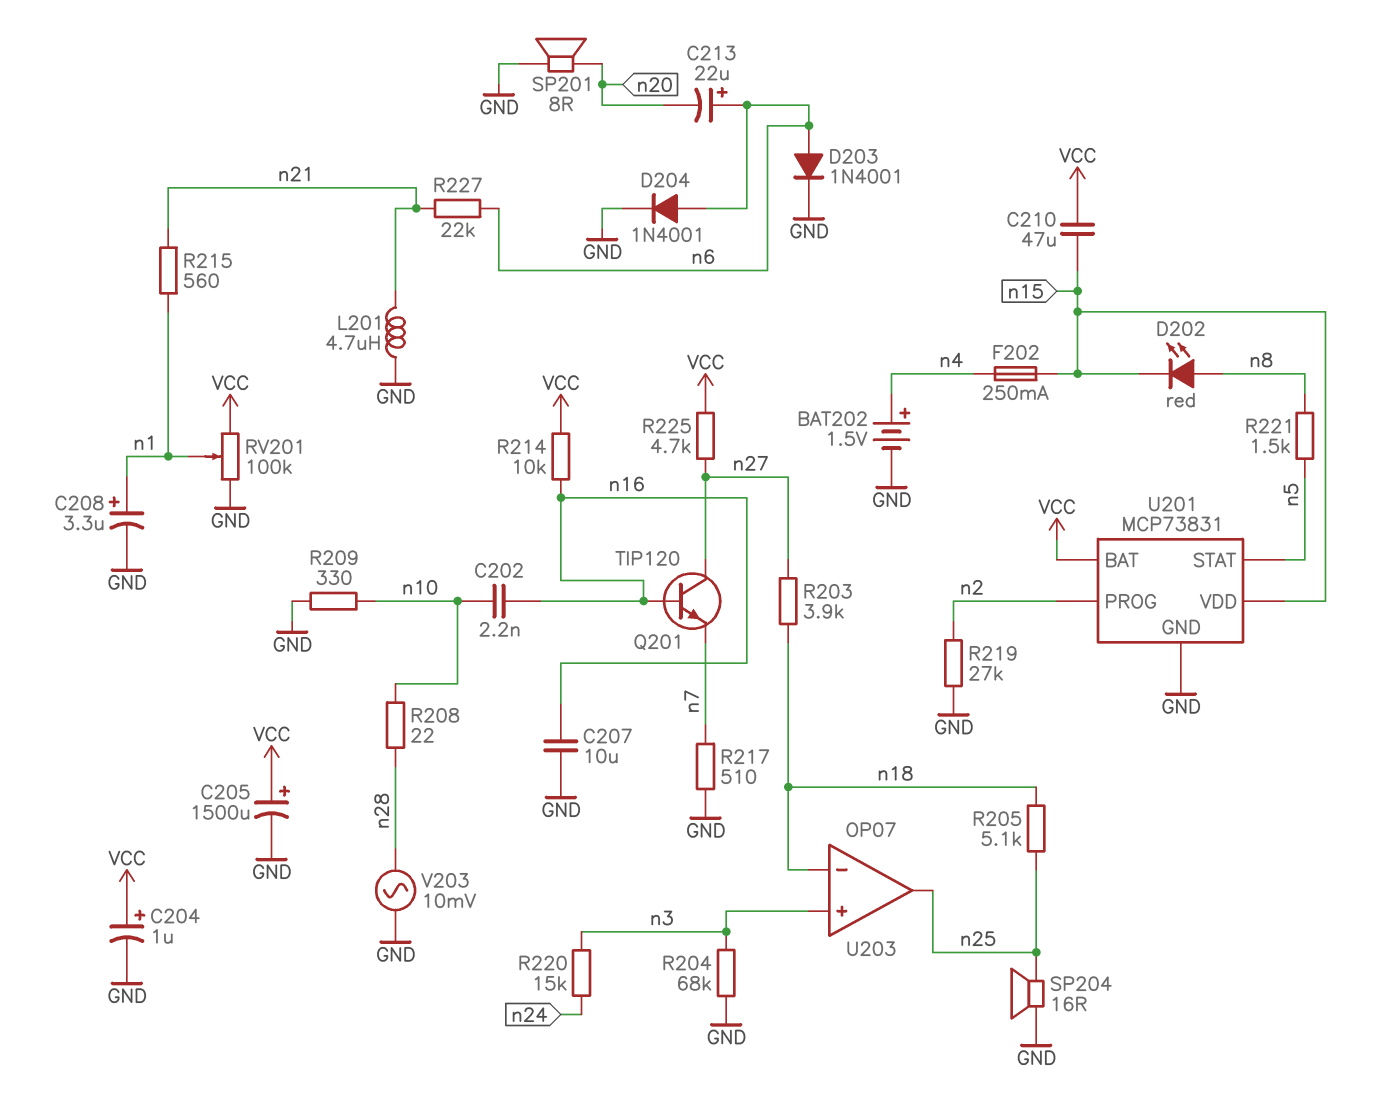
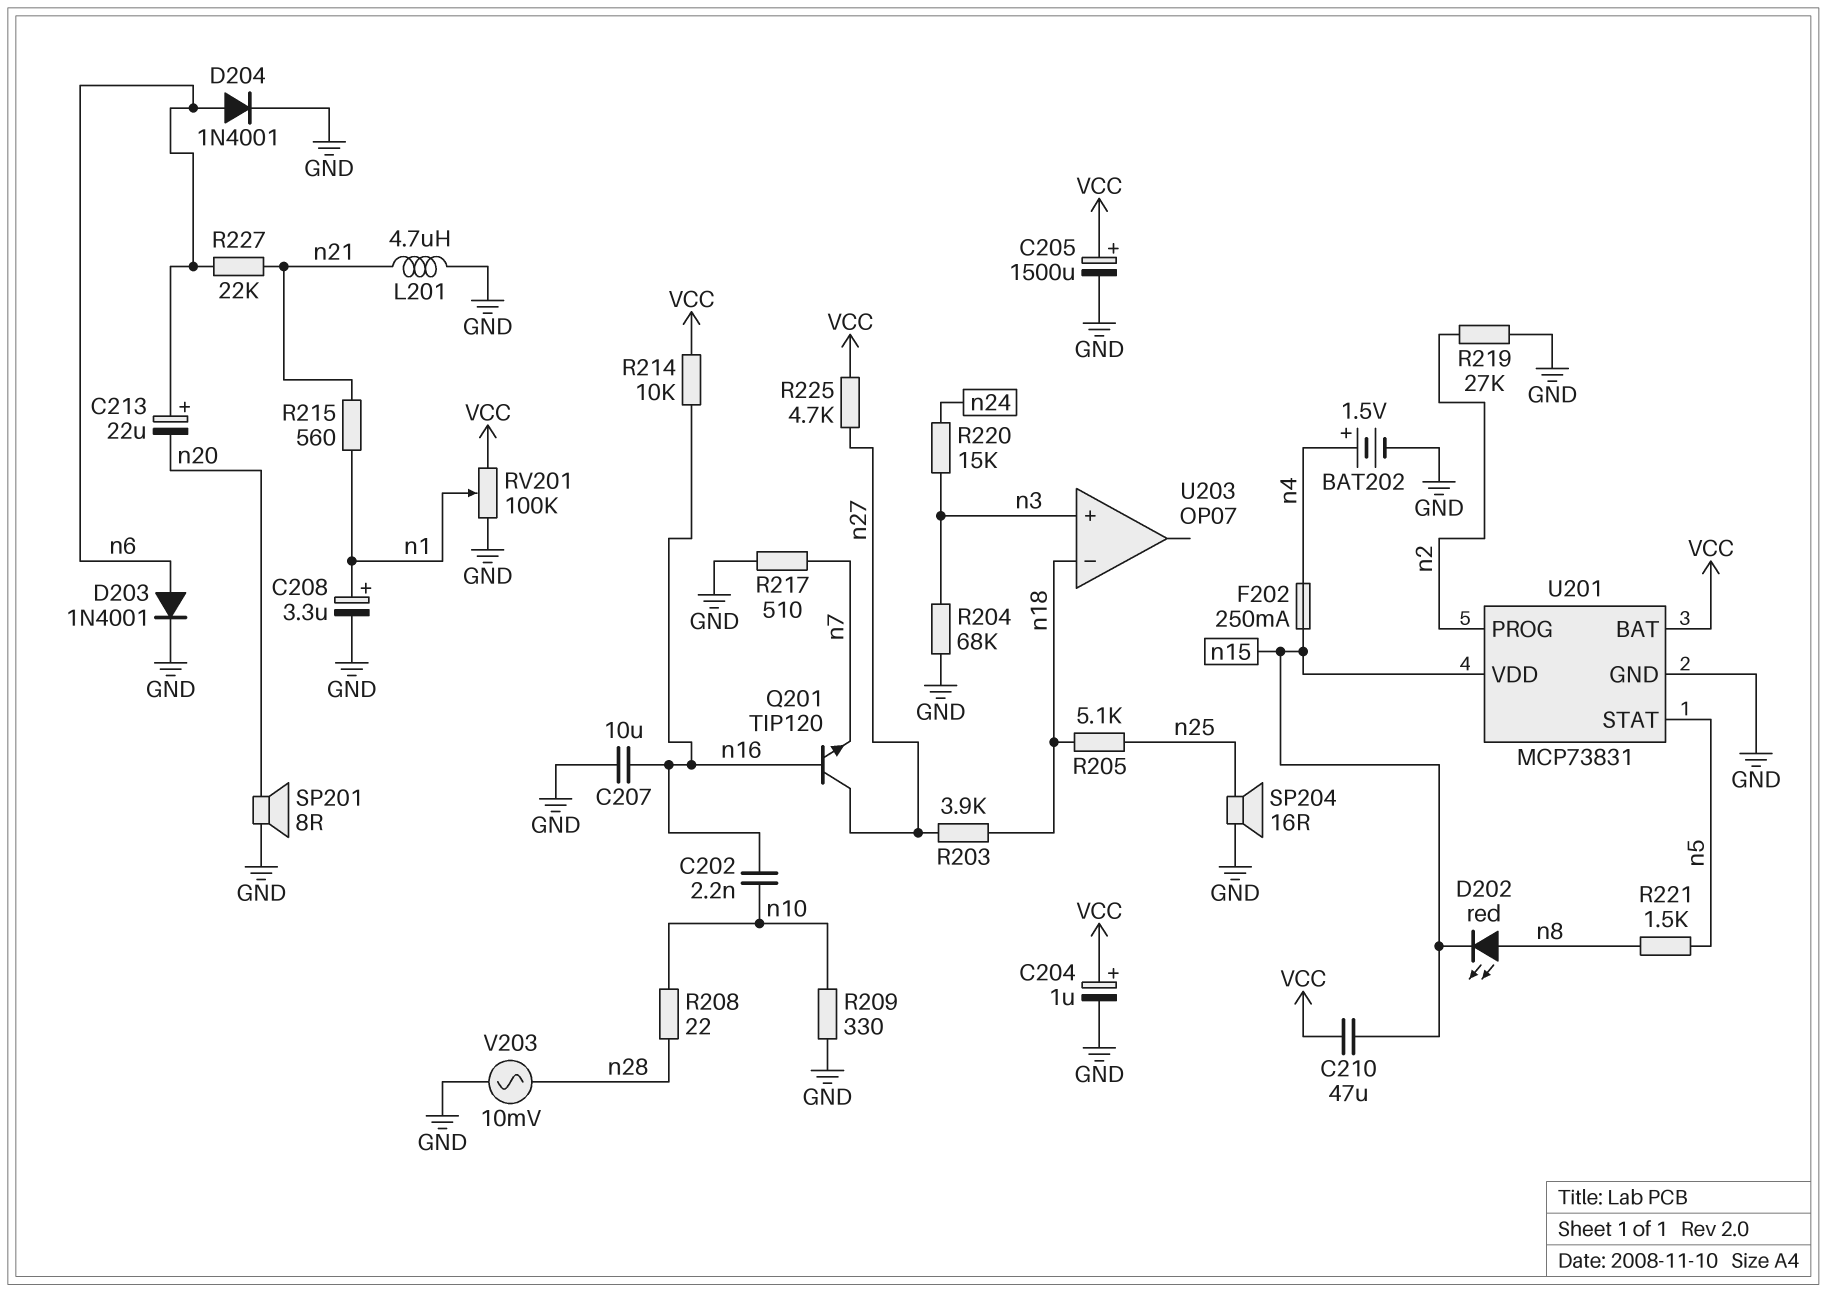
U203 pin out: n25 -> none

